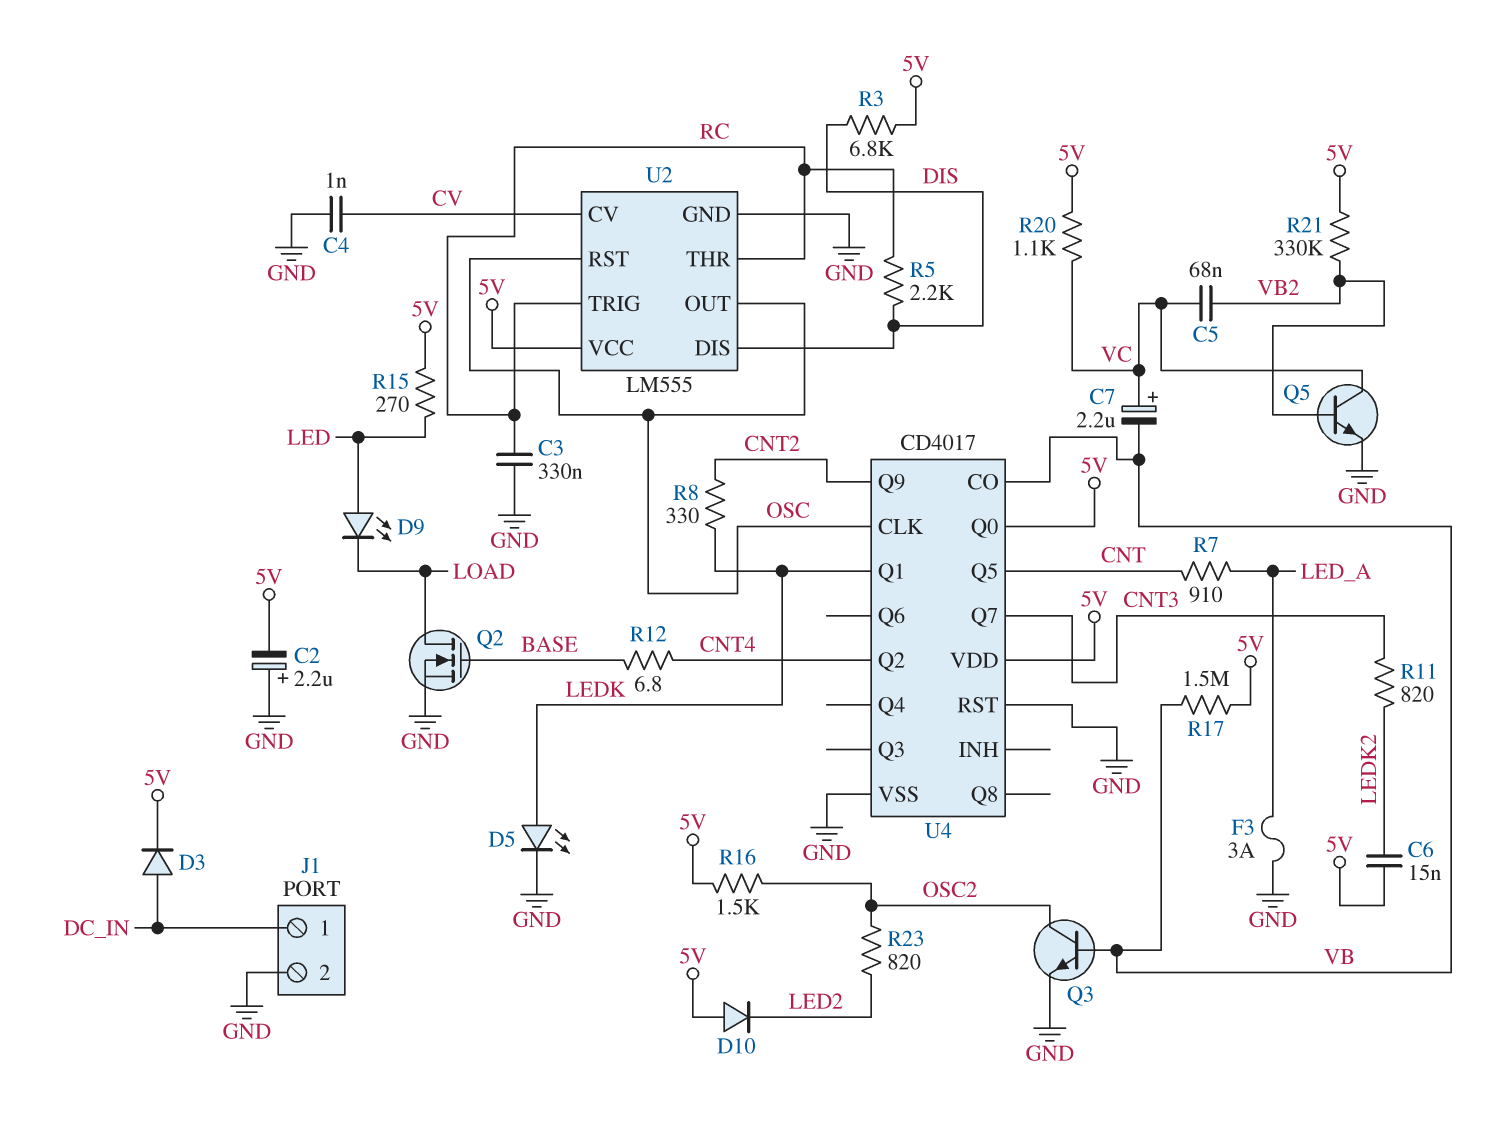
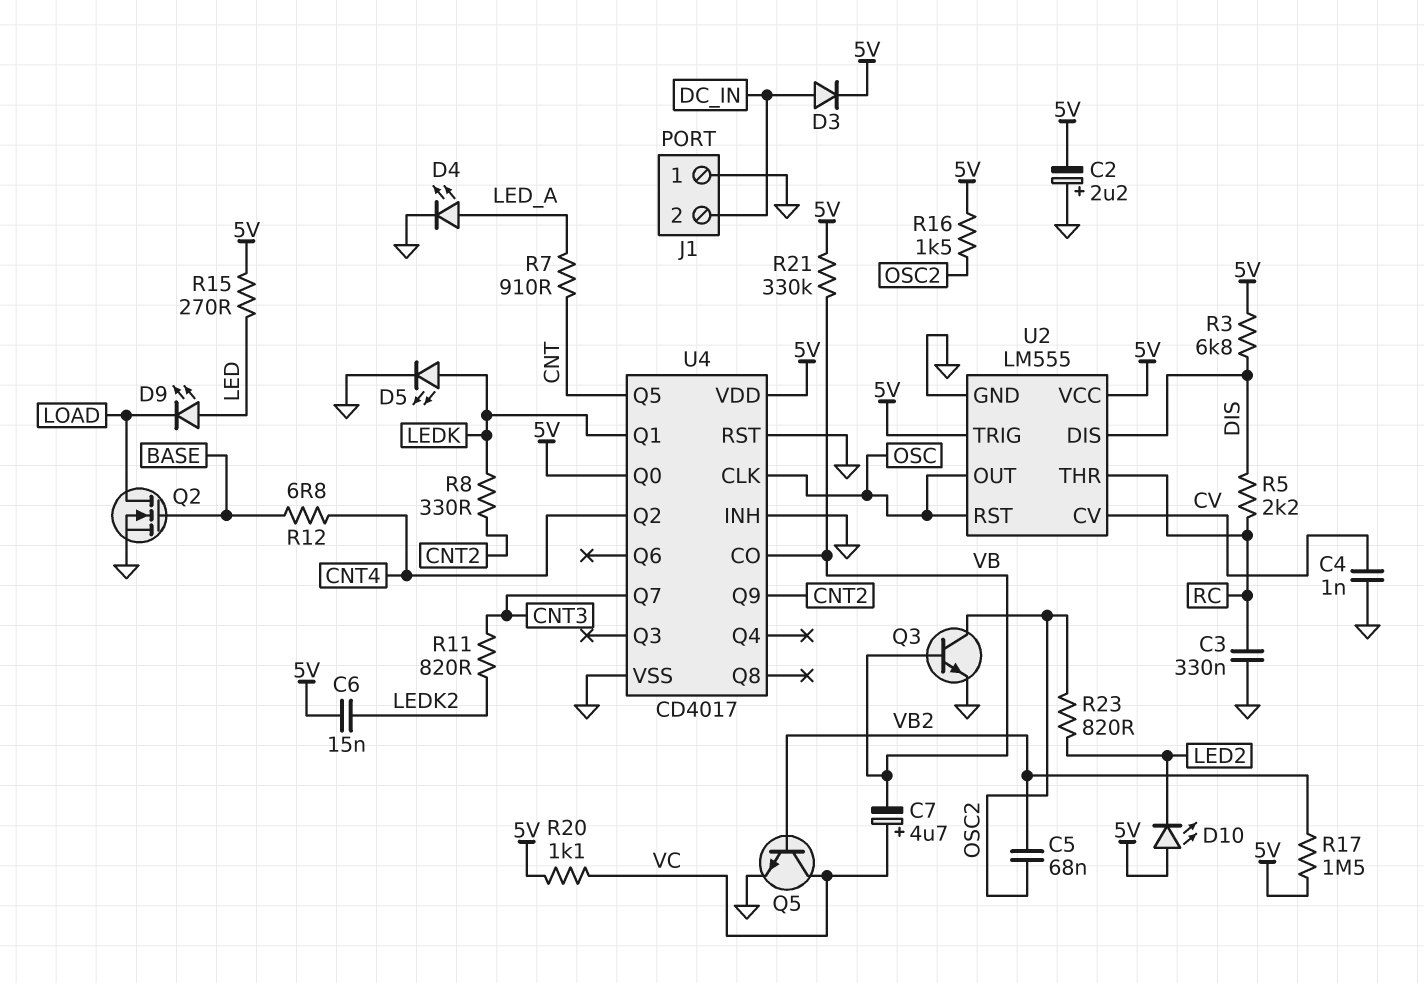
C5: 68nF (VB2, VC) -> 68nF (OSC2, VB2)
C7: 2.2uF (plus VC, minus VB) -> 4.7uF (plus VC, minus VB)
D4: none -> LED (A LED_A, K GND)
D10: diode (A 5V, K LED2) -> LED (A 5V, K LED2)
F3: 3A (GND, LED_A) -> none
J1 pin 1: DC_IN -> GND
J1 pin 2: GND -> DC_IN
R17: 1.5M (5V, VB) -> 1.5M (5V, VB2)
R21: 330k (5V, VB2) -> 330k (5V, VB)
U2 pin TRIG: RC -> 5V
U4 pin INH: none -> GND

